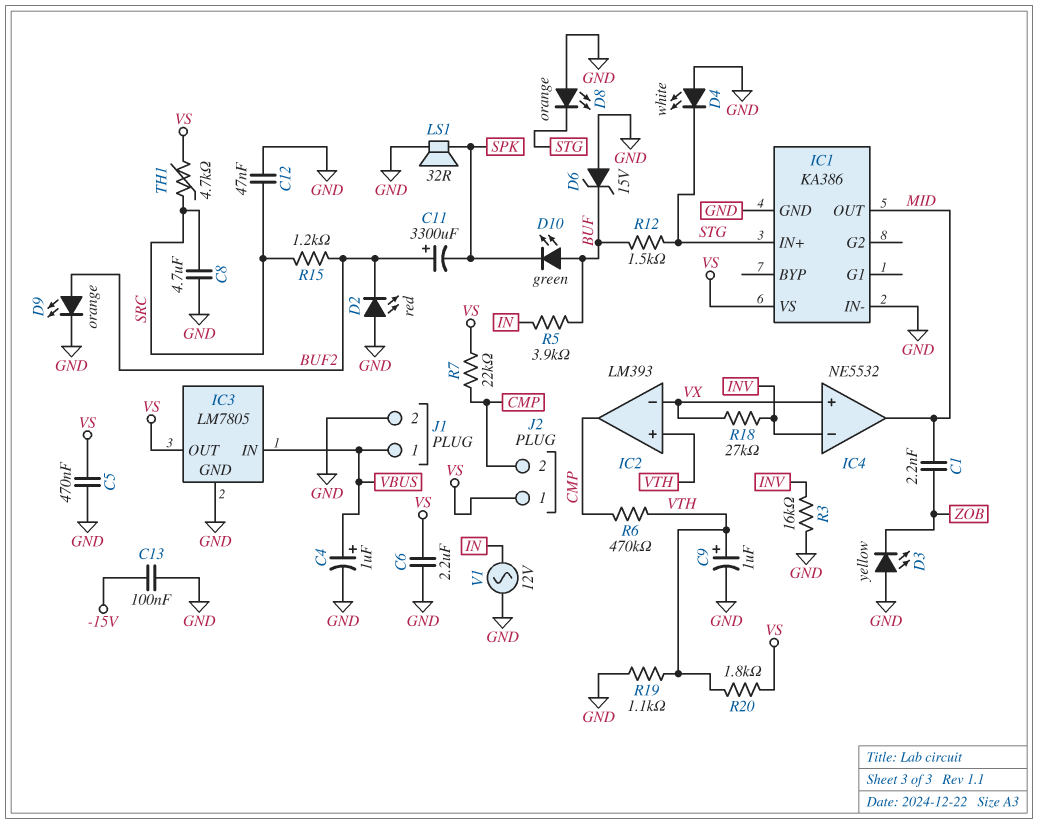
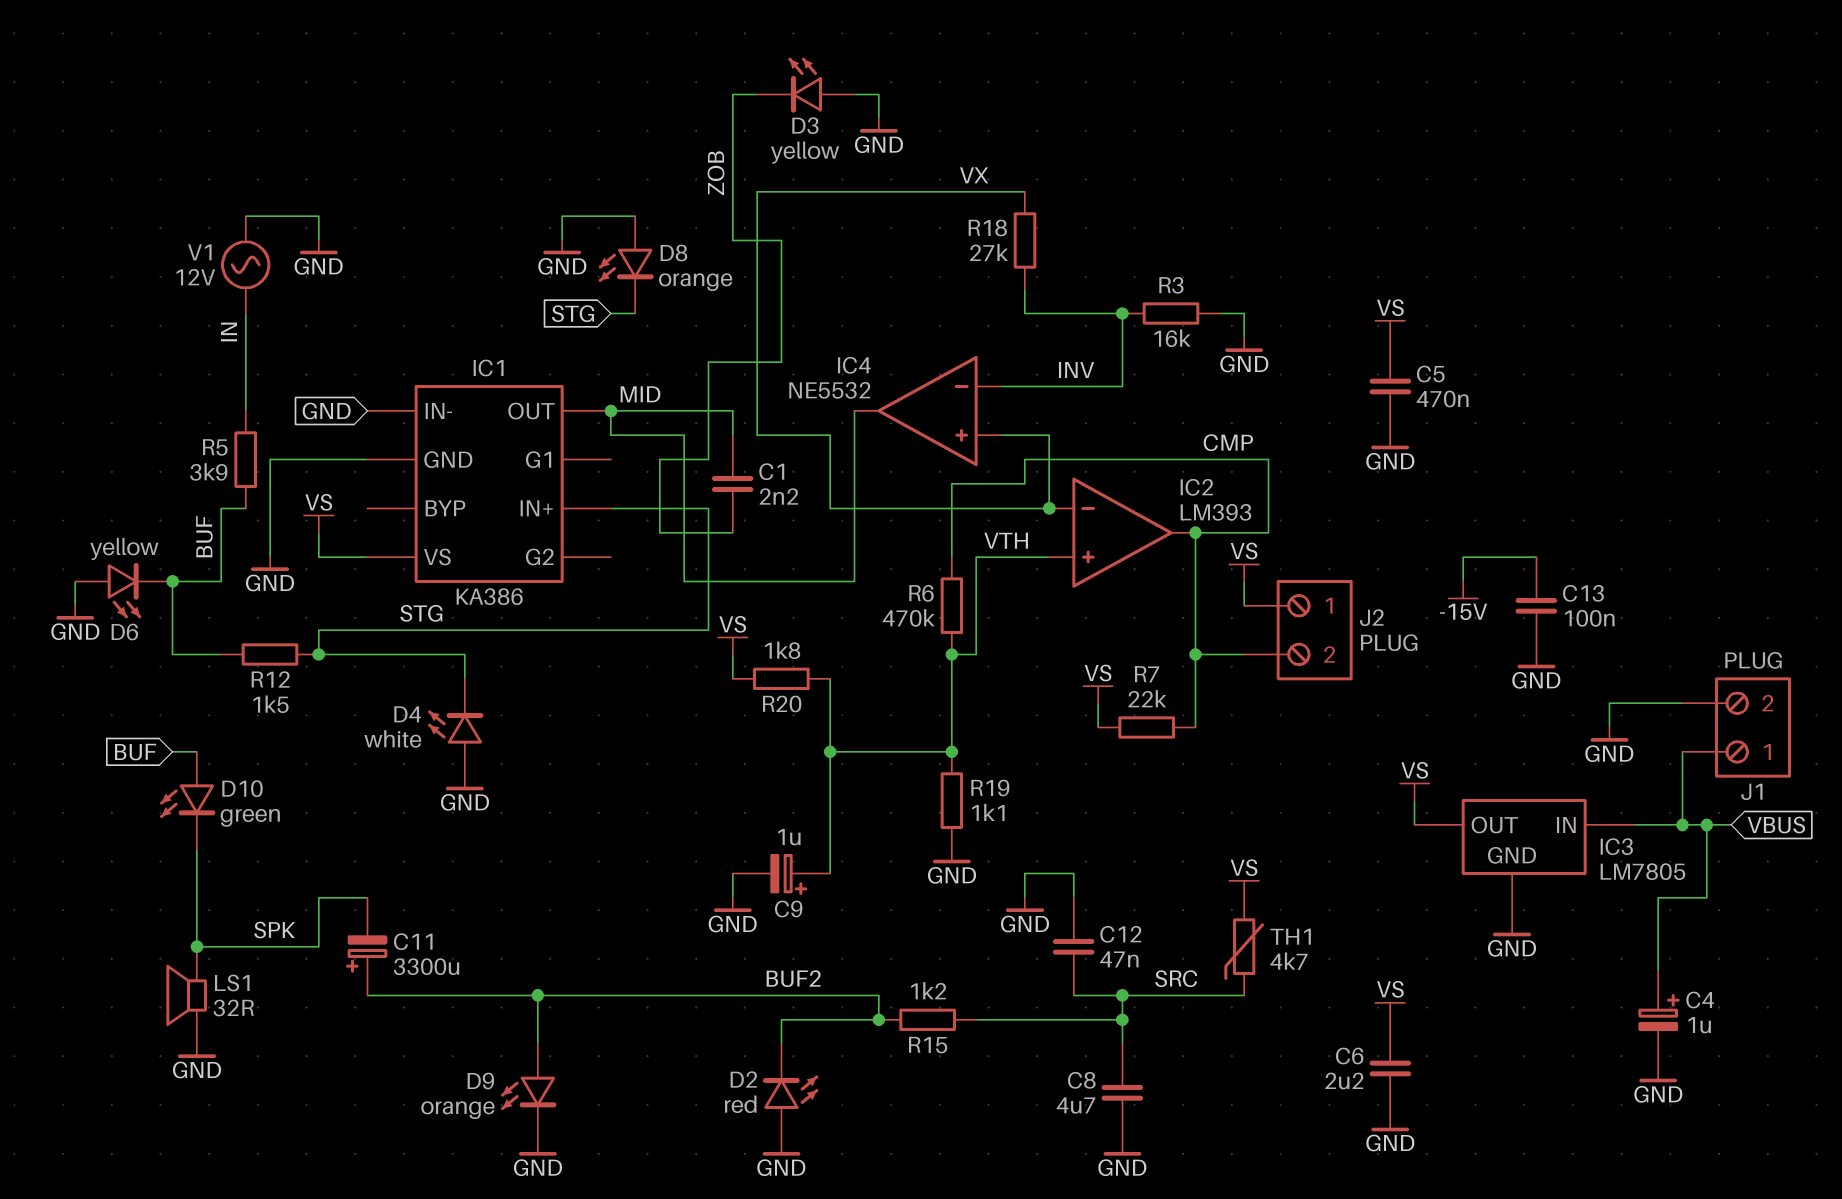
D6: zener 15V (A GND, K BUF) -> LED yellow (A GND, K BUF)

